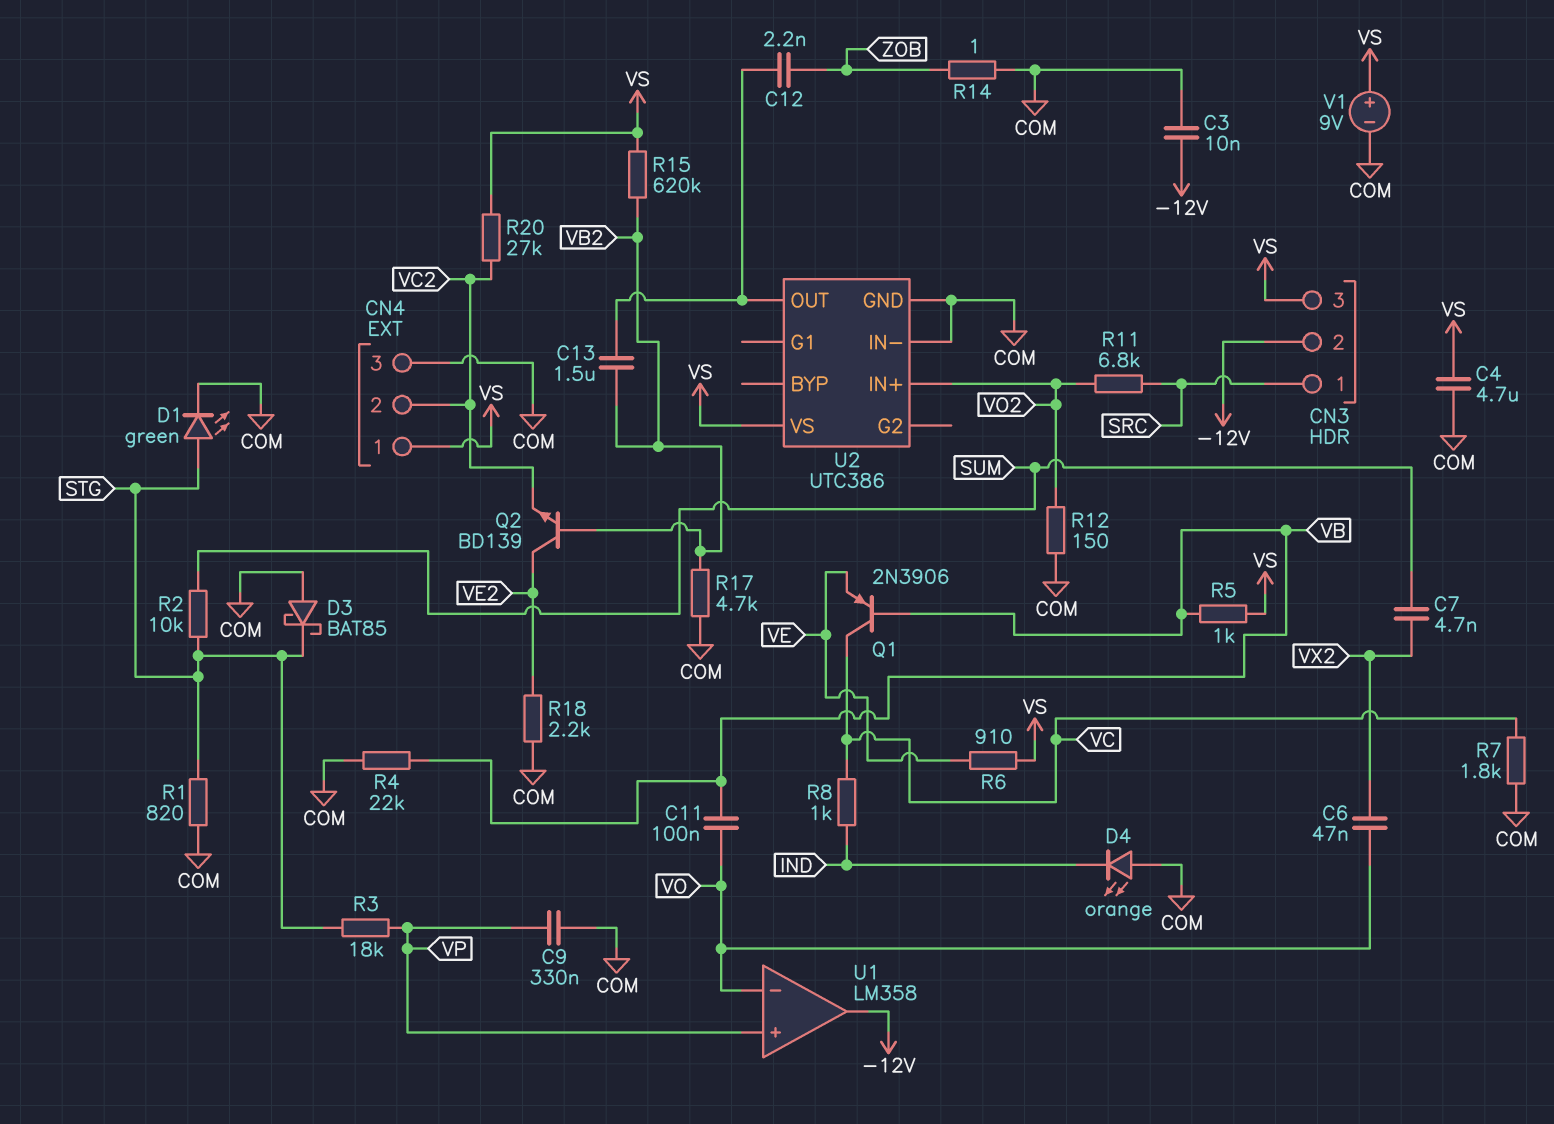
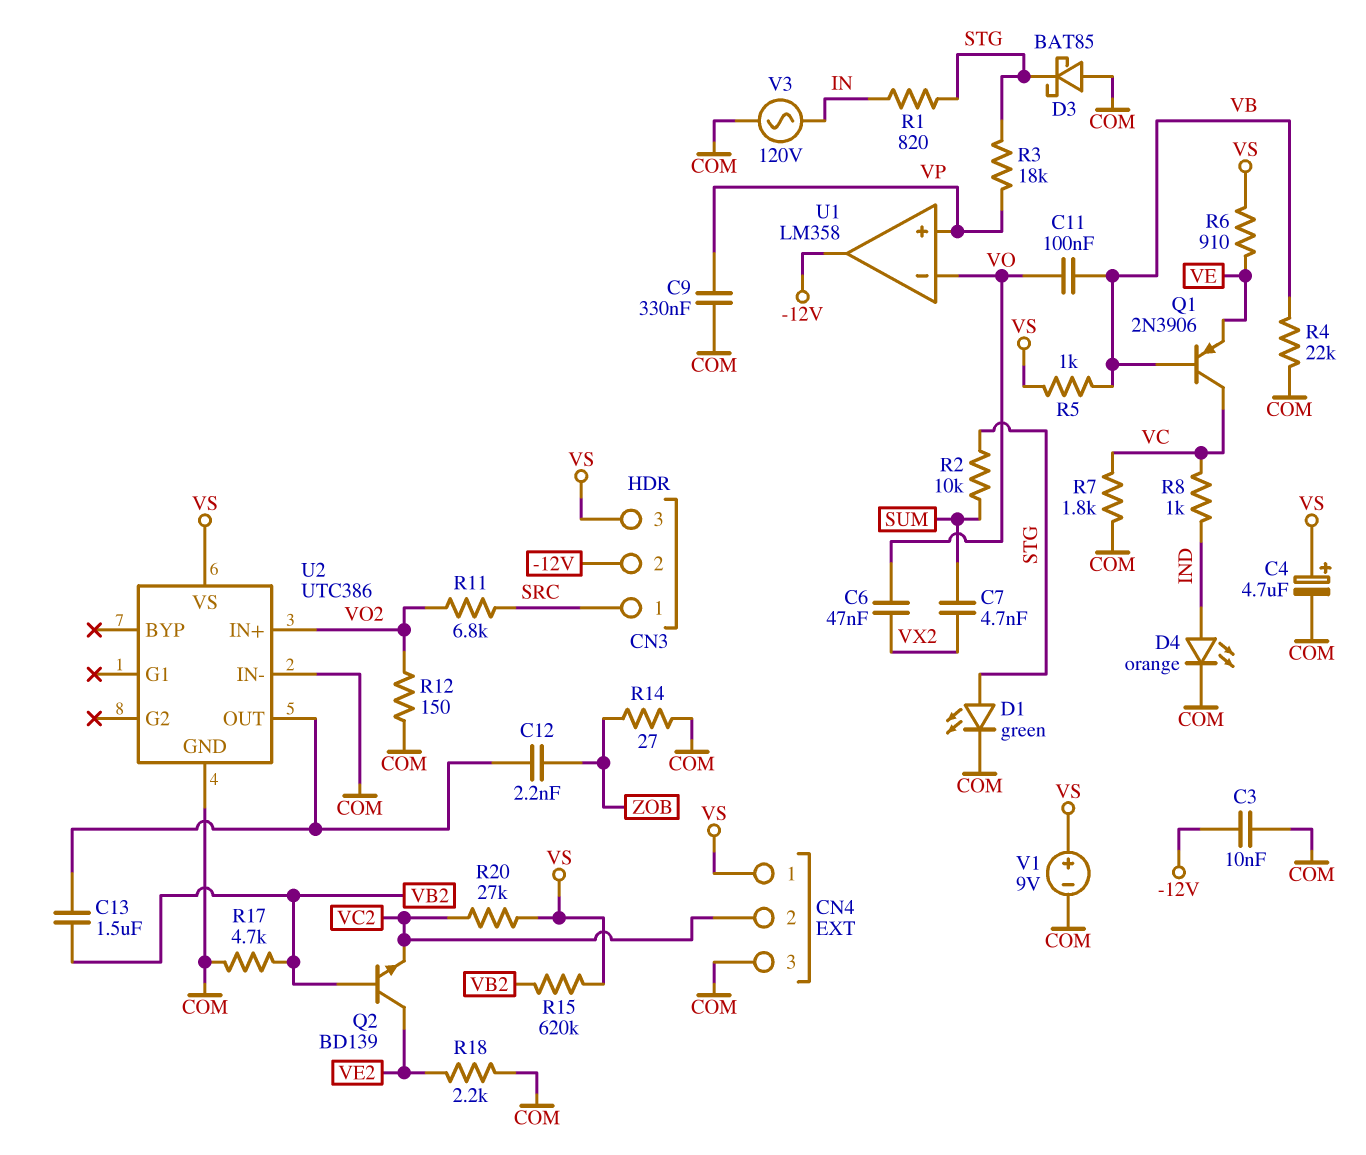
C4: 4.7uF (COM, VS) -> 4.7uF (plus VS, minus COM)
D4: LED orange (A COM, K IND) -> LED orange (A IND, K COM)
R1: 820 (COM, STG) -> 820 (IN, STG)
R14: 1 (COM, ZOB) -> 27 (COM, ZOB)
V3: none -> AC 120V (COM, IN)

